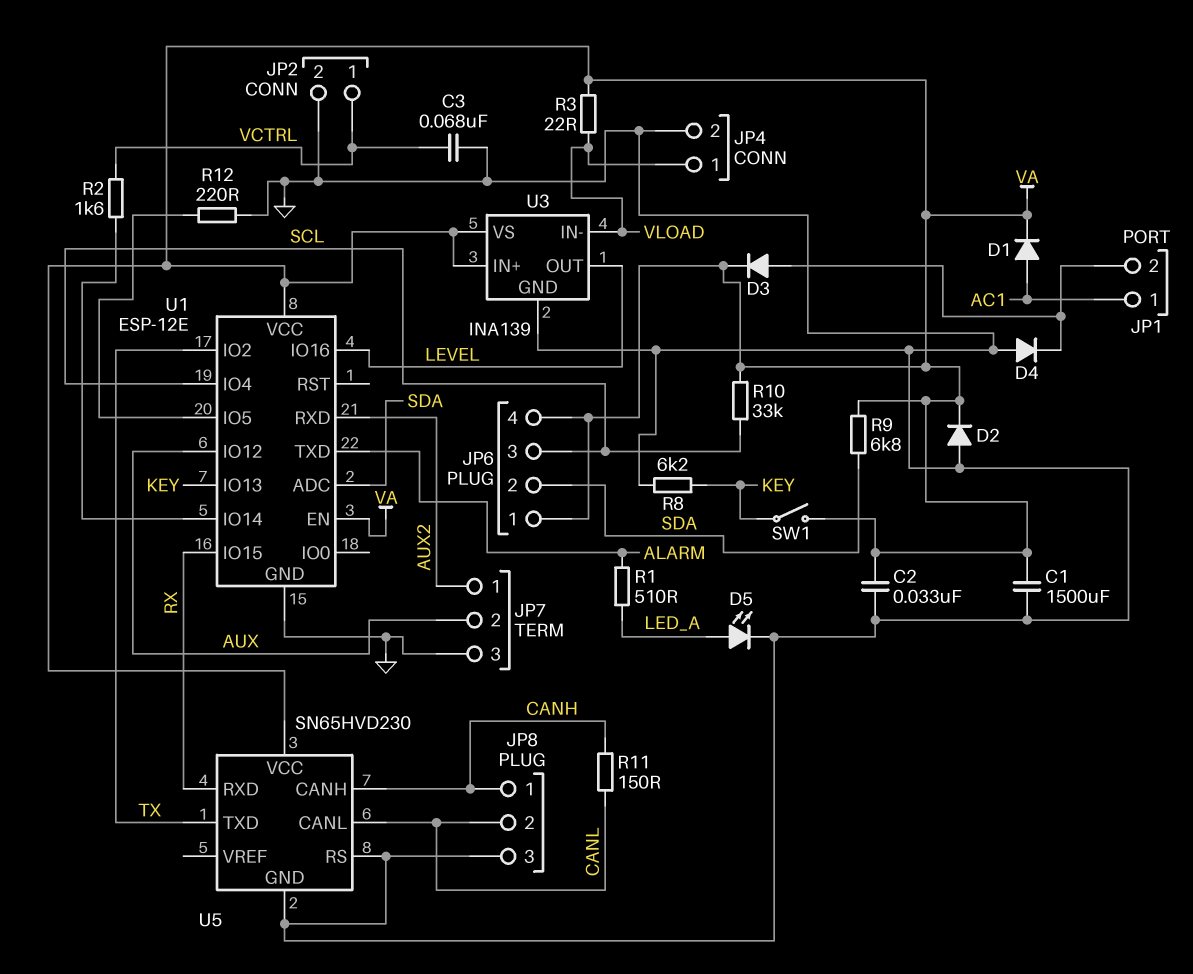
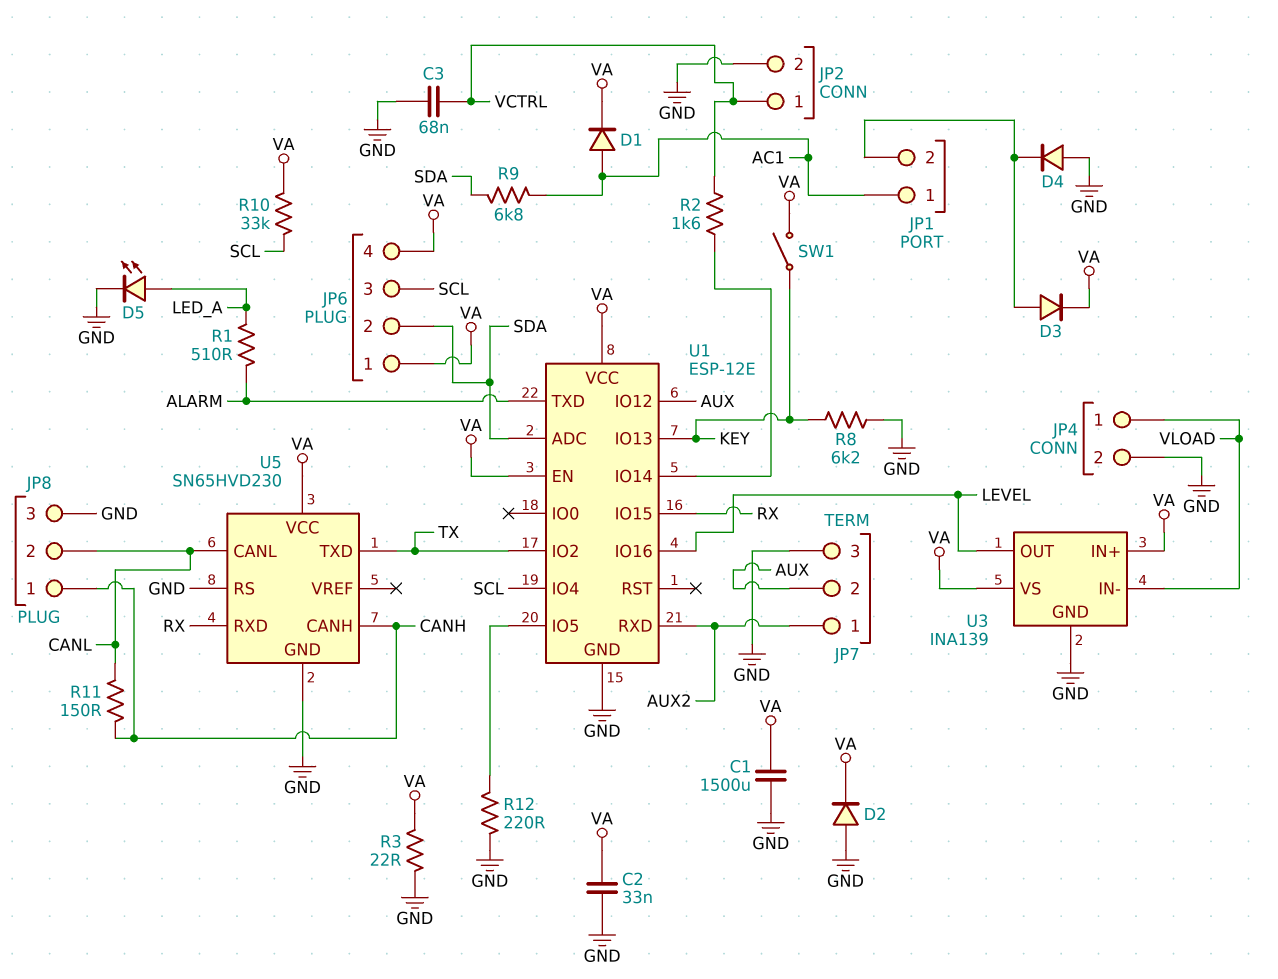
R3: 22 (VA, VLOAD) -> 22 (GND, VA)
R9: 6.8k (SDA, VA) -> 6.8k (AC1, SDA)

